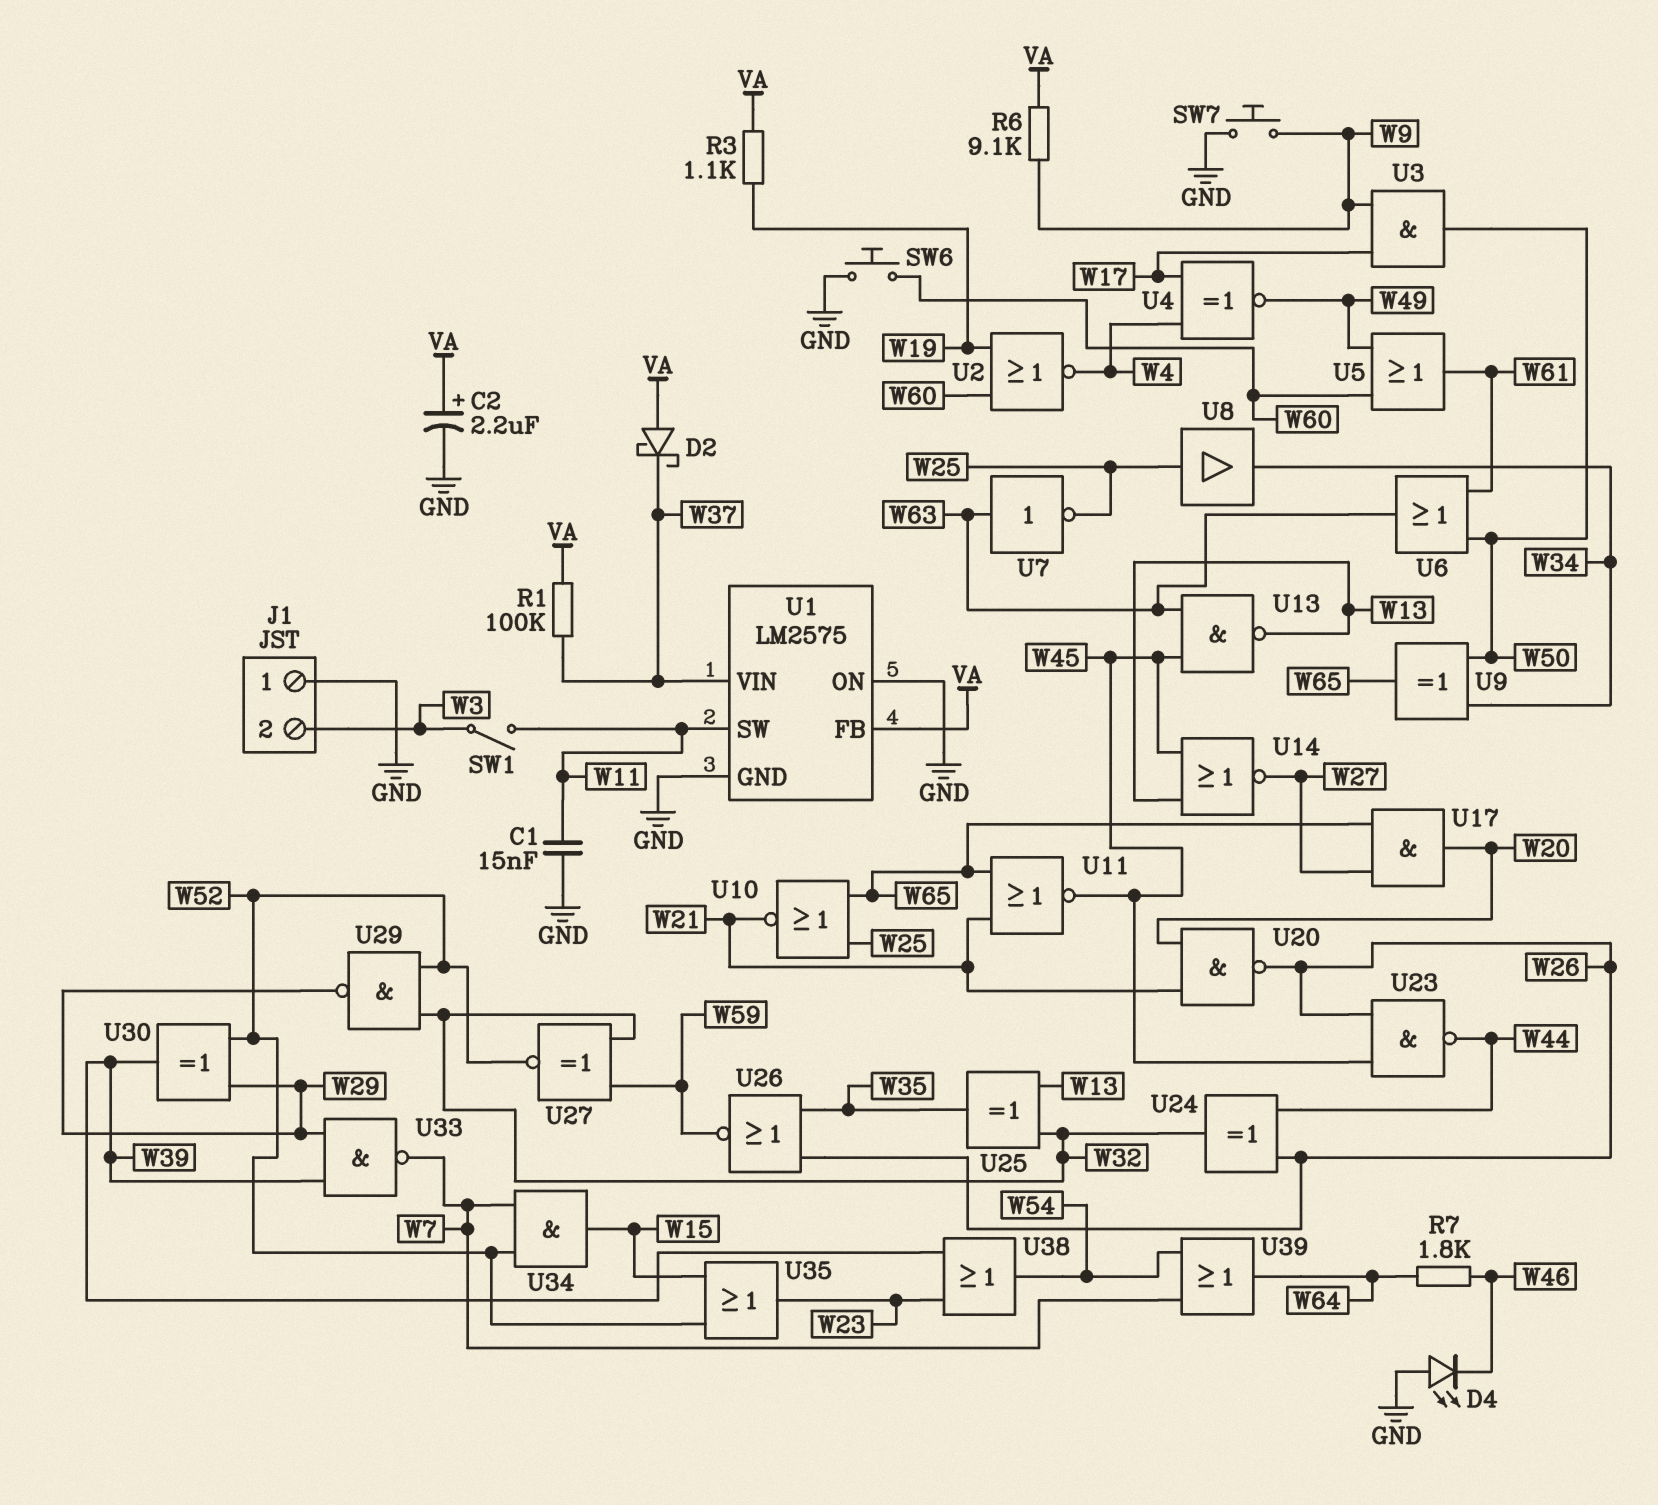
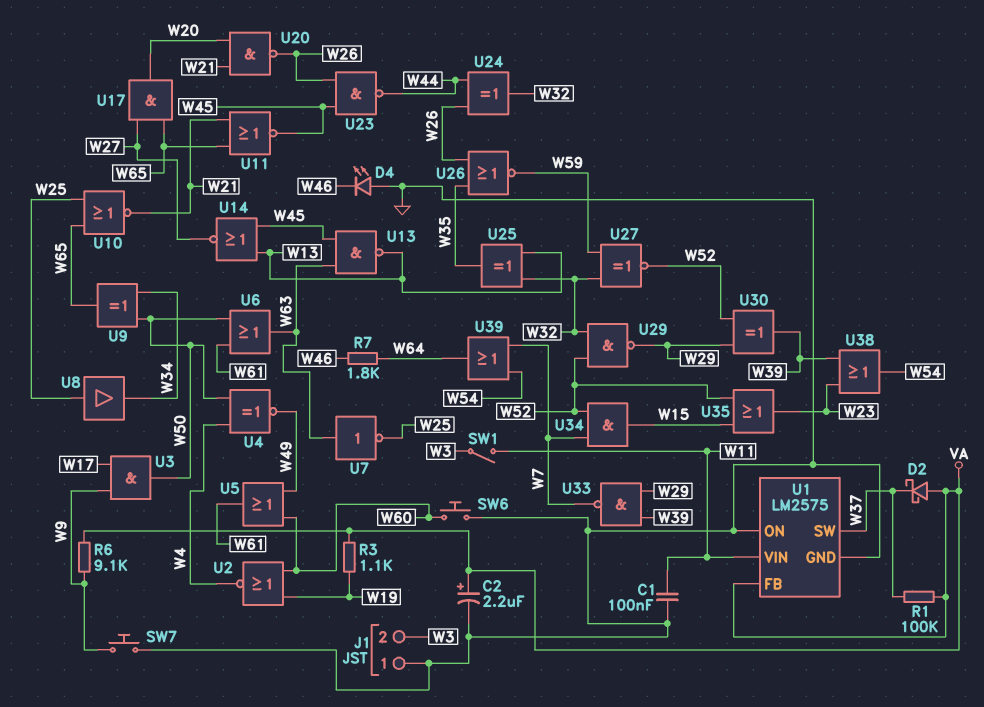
C1: 15nF (GND, W11) -> 100nF (GND, W11)
U1 pin SW: W11 -> W37
U1 pin VIN: W37 -> W11
U4: XNOR (in W4, in W17, out W49) -> XNOR (in W4, in W50, out W49)

